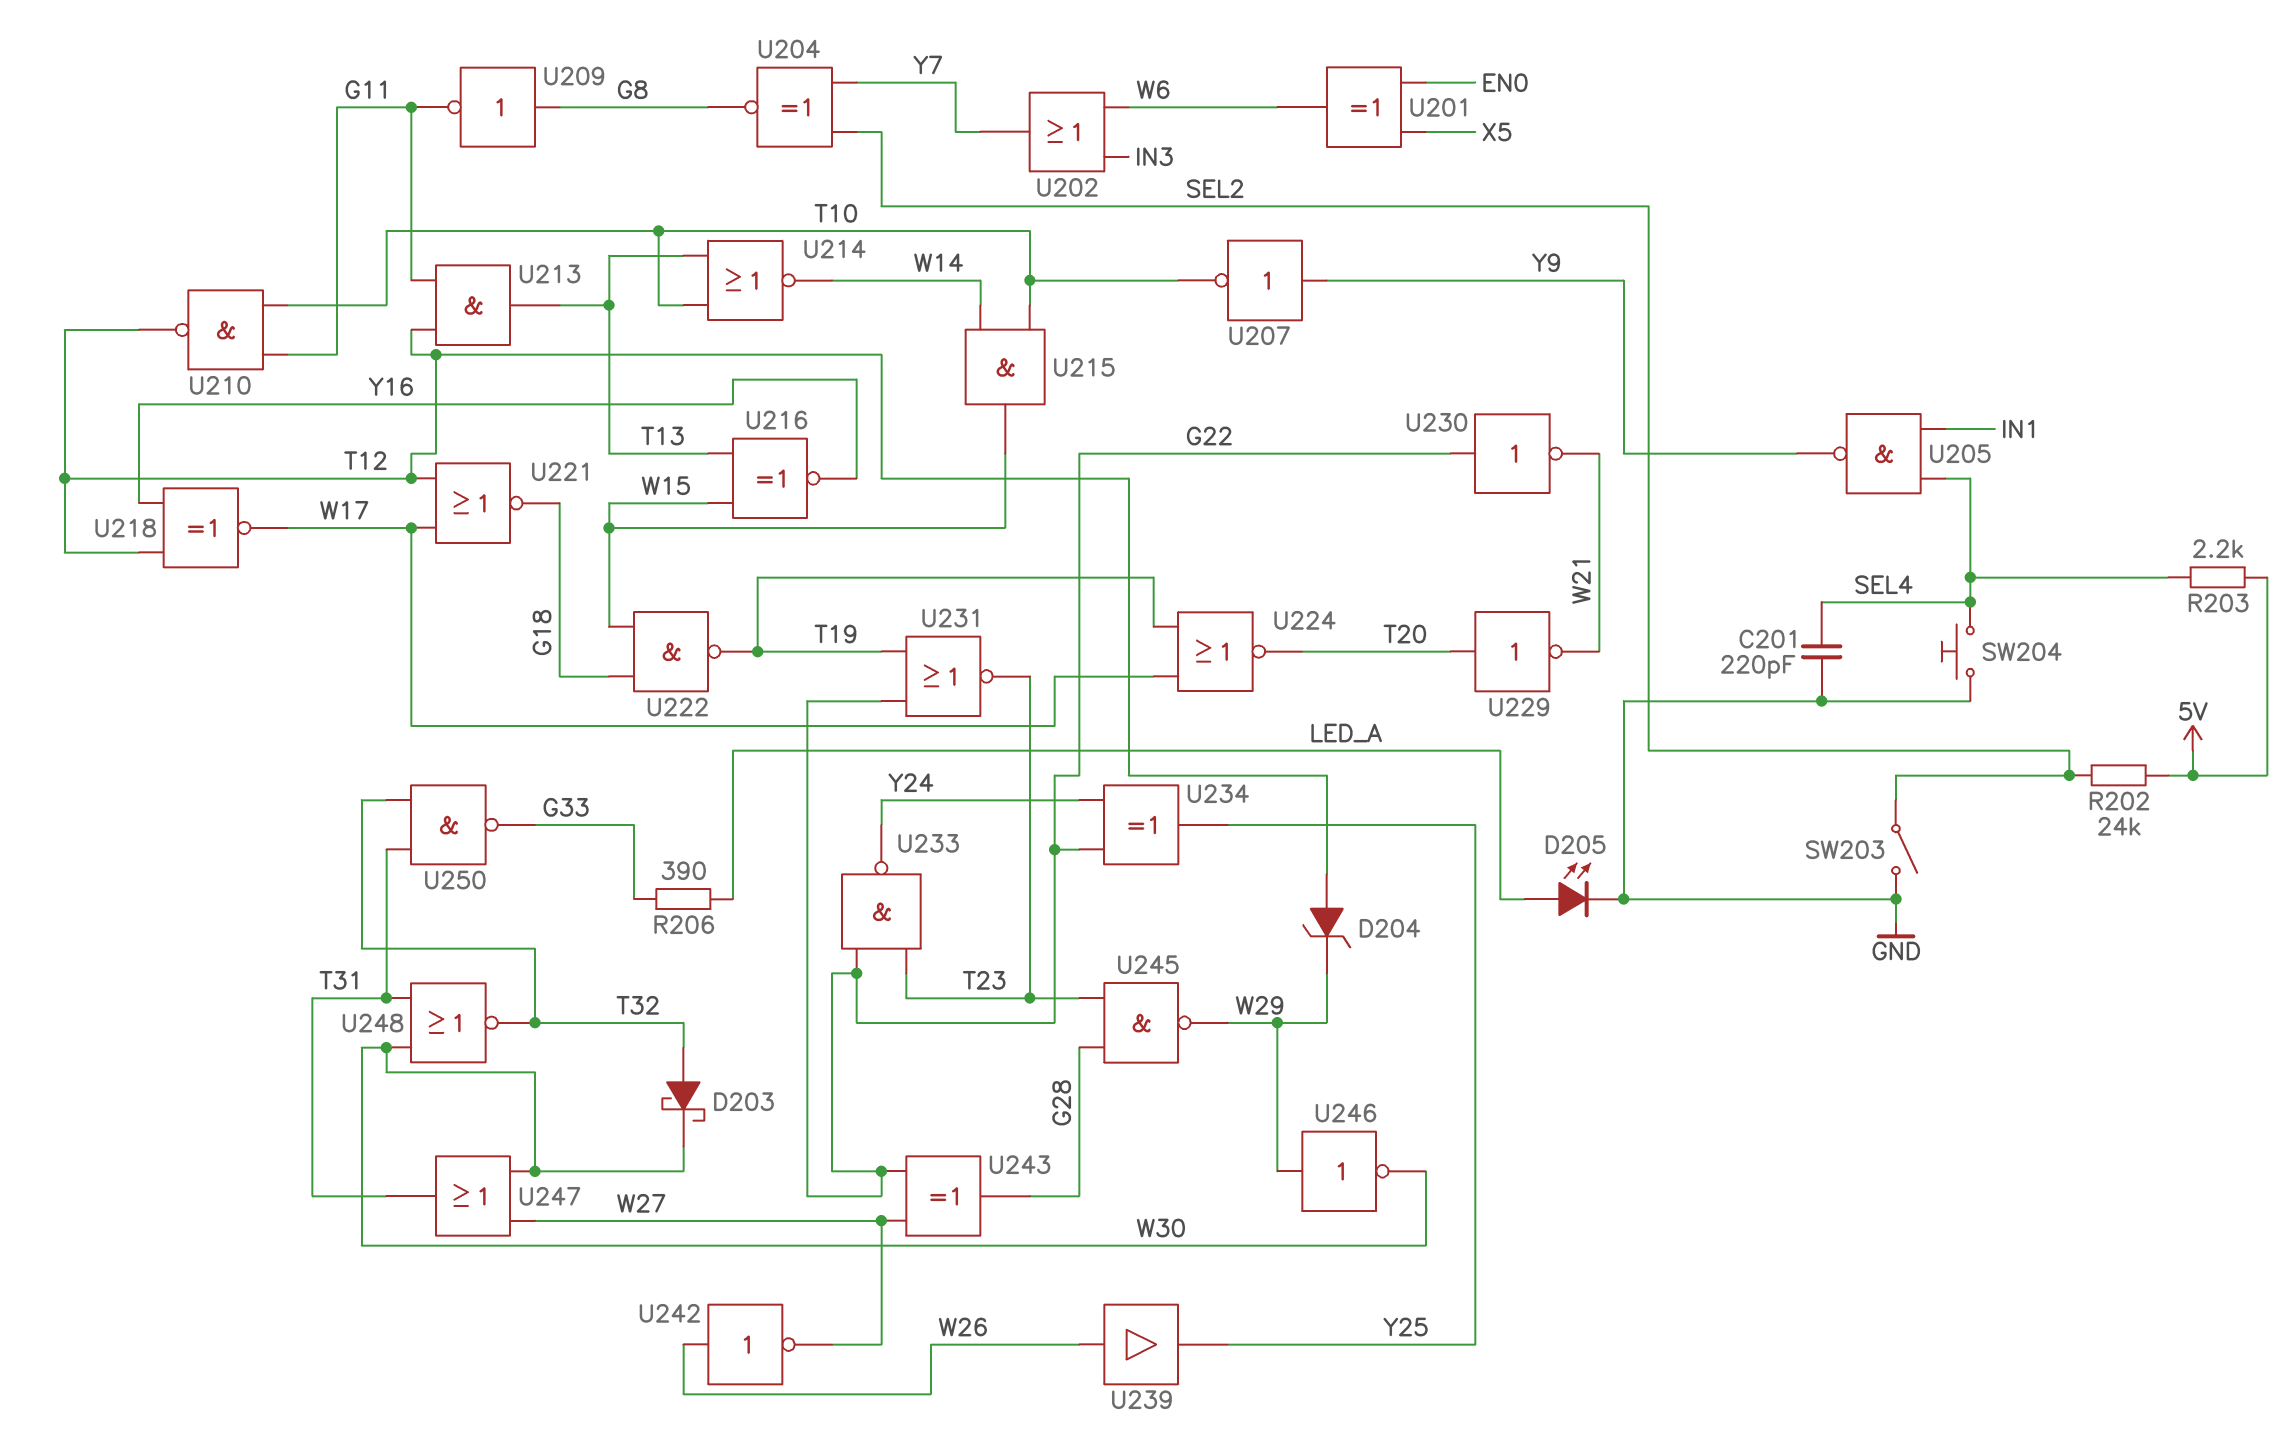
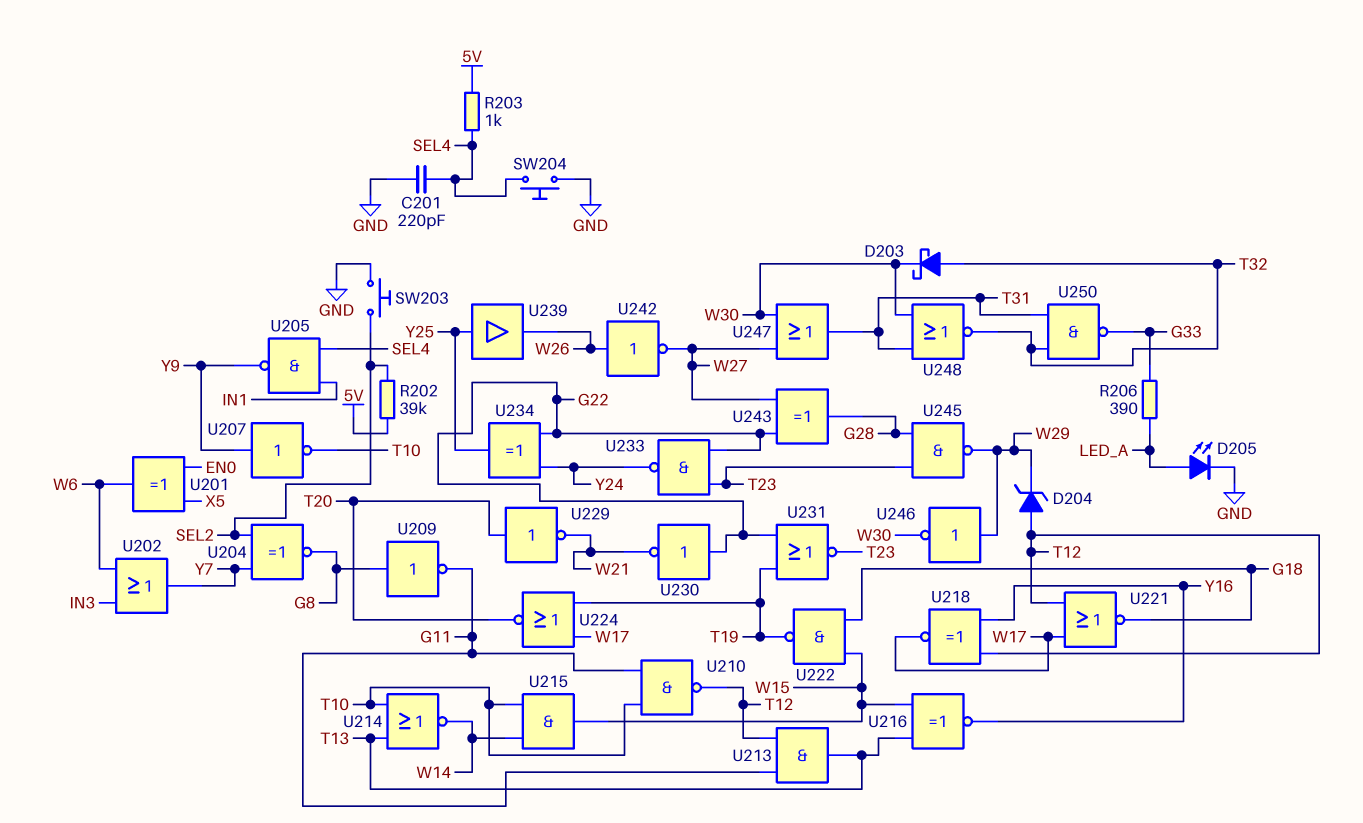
R202: 24k (5V, SEL2) -> 39k (5V, SEL2)
R203: 2.2k (5V, SEL4) -> 1k (5V, SEL4)
SW203: switch (GND, SEL2) -> button (GND, SEL2)
U239: buffer (in W26, out Y25) -> buffer (in Y25, out W26)

